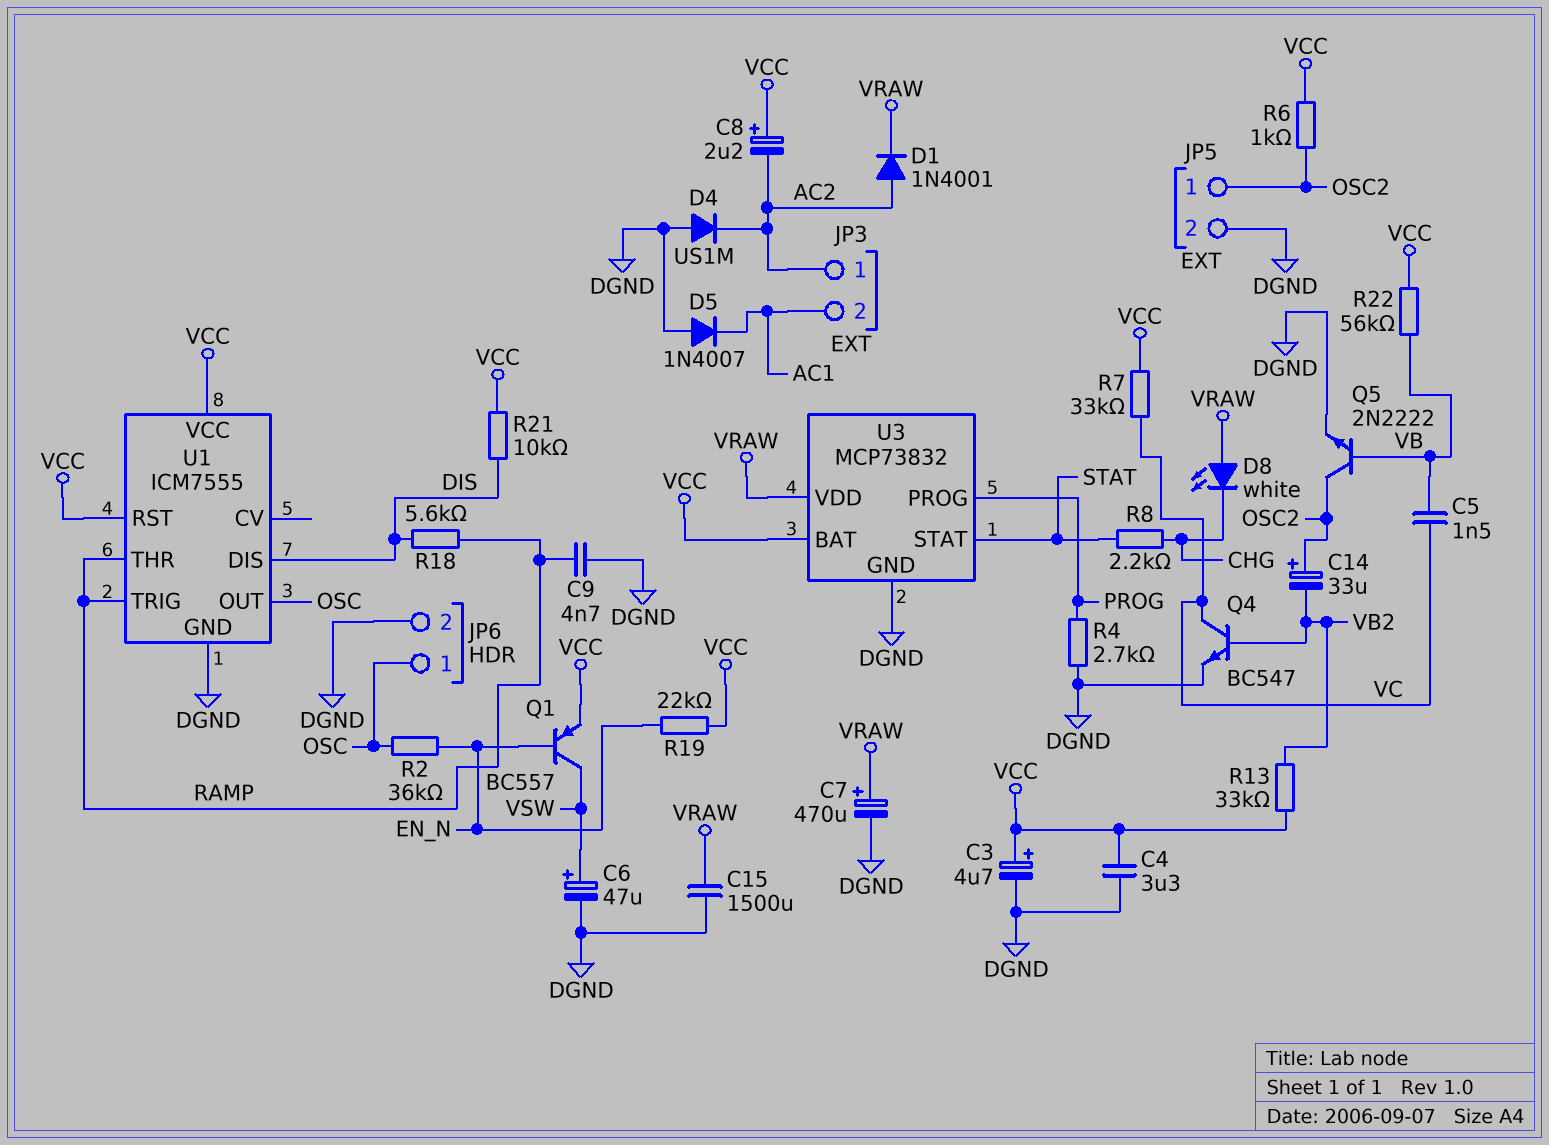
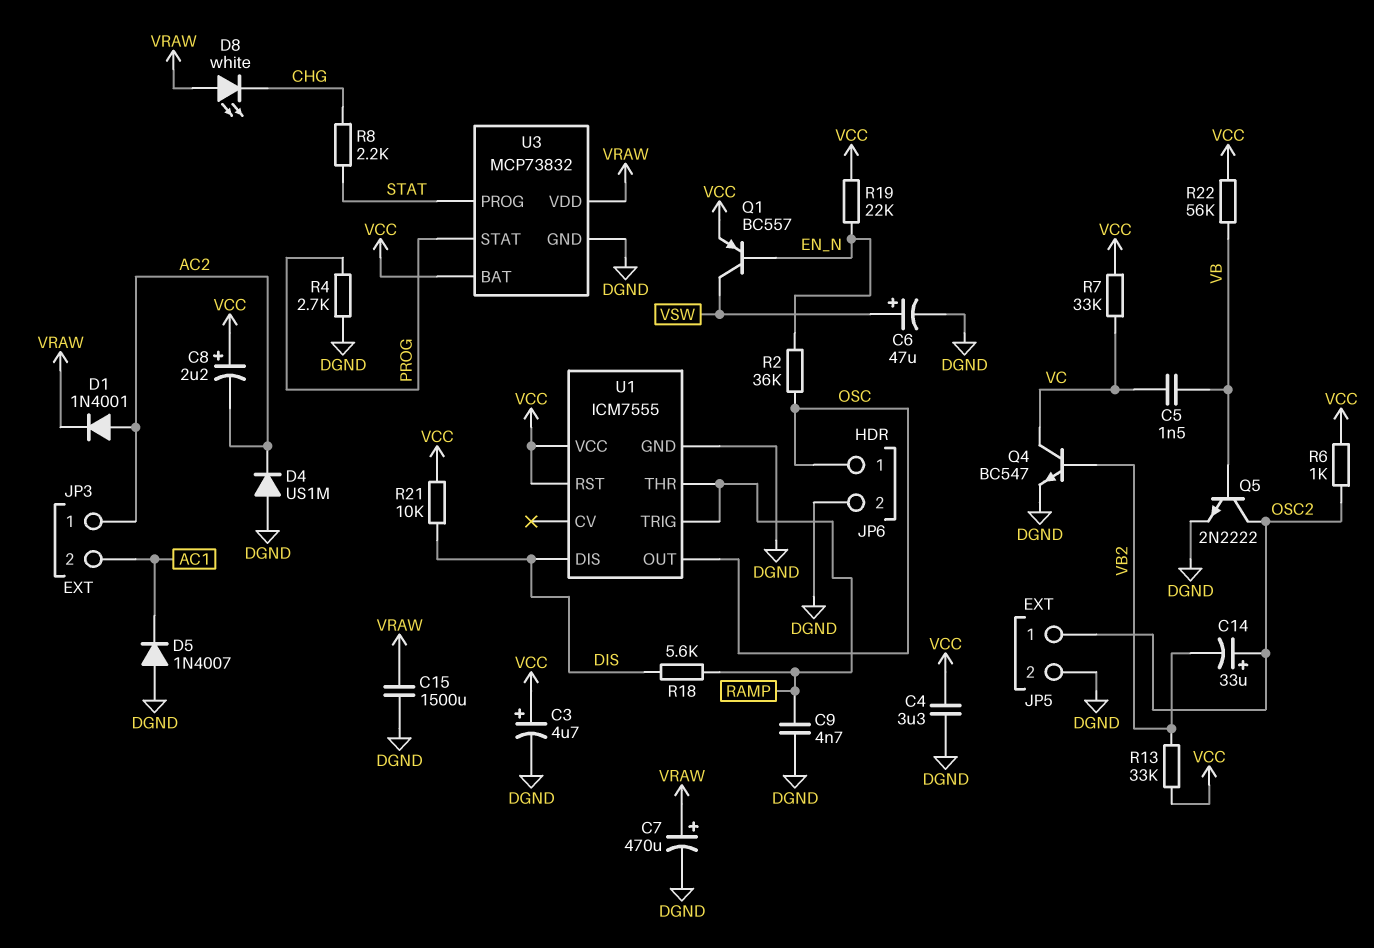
U3 pin PROG: PROG -> STAT
U3 pin STAT: STAT -> PROG

